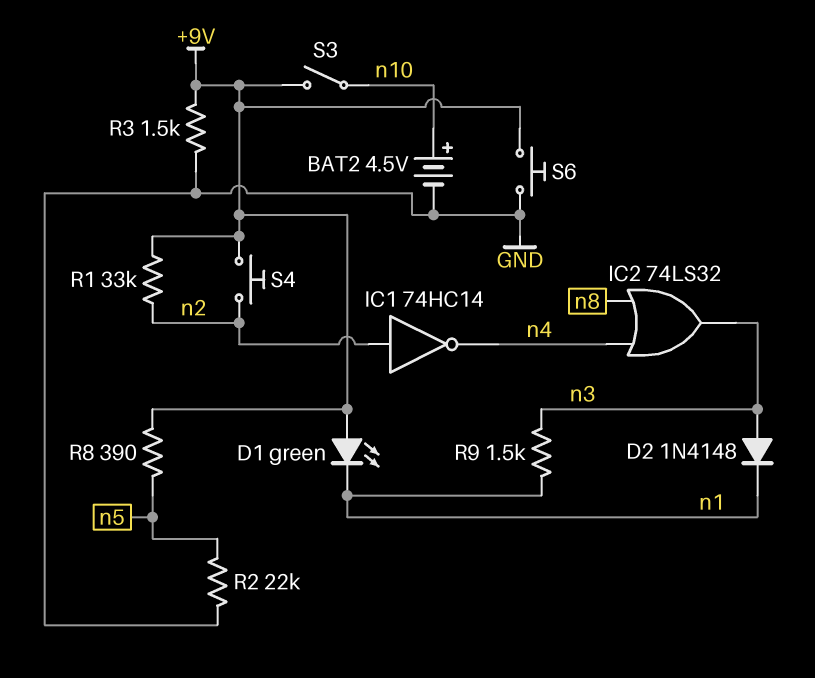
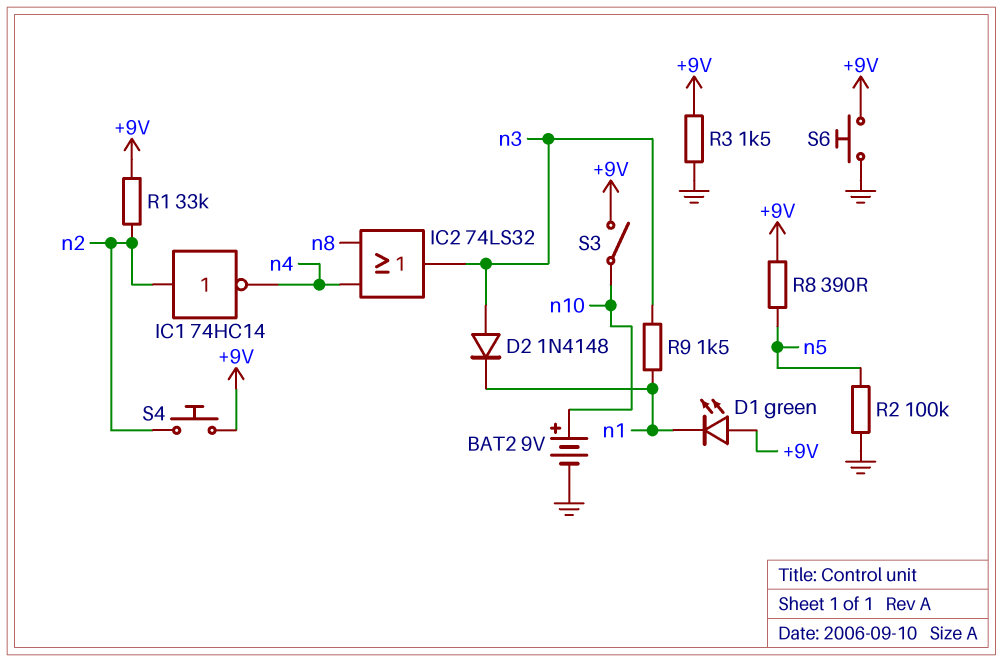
BAT2: 4.5V (plus n10, minus GND) -> 9V (plus n10, minus GND)
R2: 22k (GND, n5) -> 100k (GND, n5)

